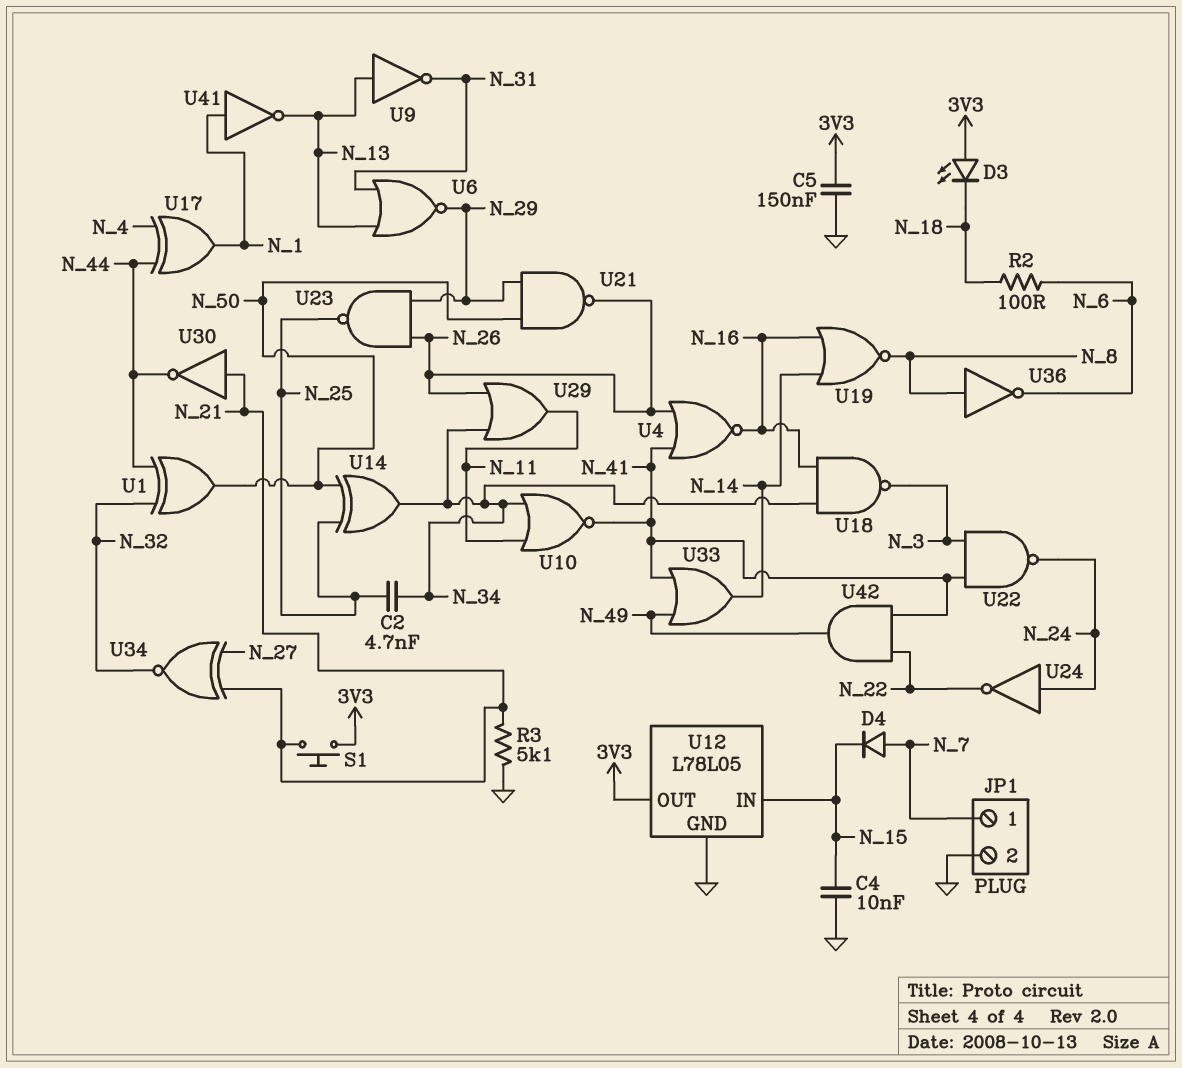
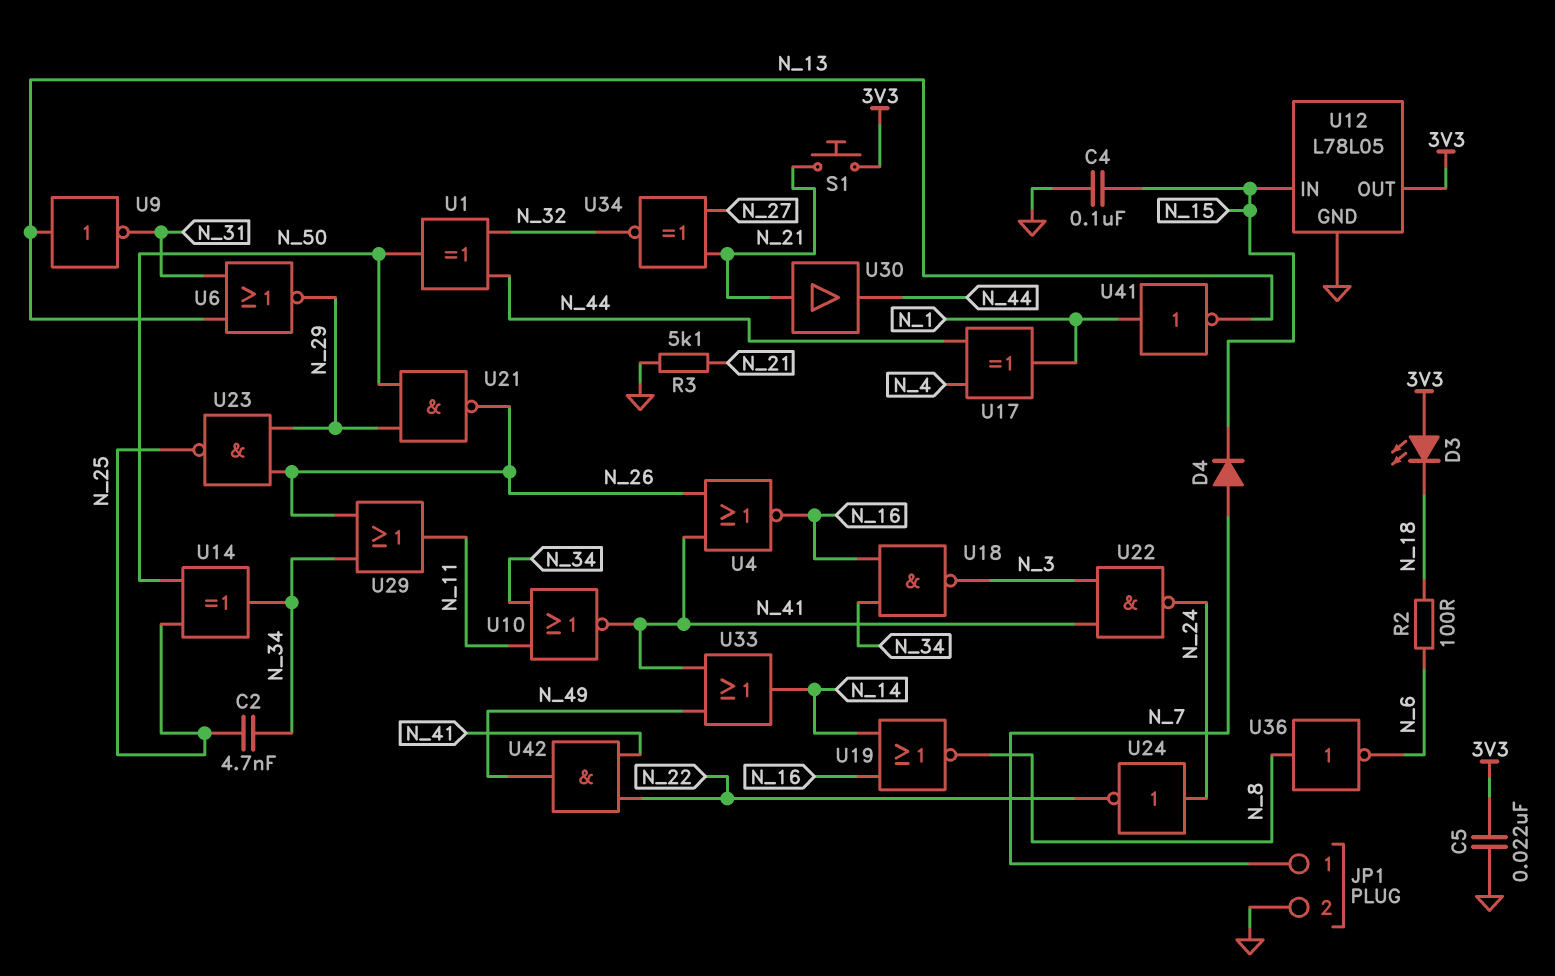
C4: 10nF (GND, N_15) -> 100nF (GND, N_15)
C5: 150nF (3V3, GND) -> 22nF (3V3, GND)
U30: NOT (in N_21, out N_44) -> buffer (in N_21, out N_44)

